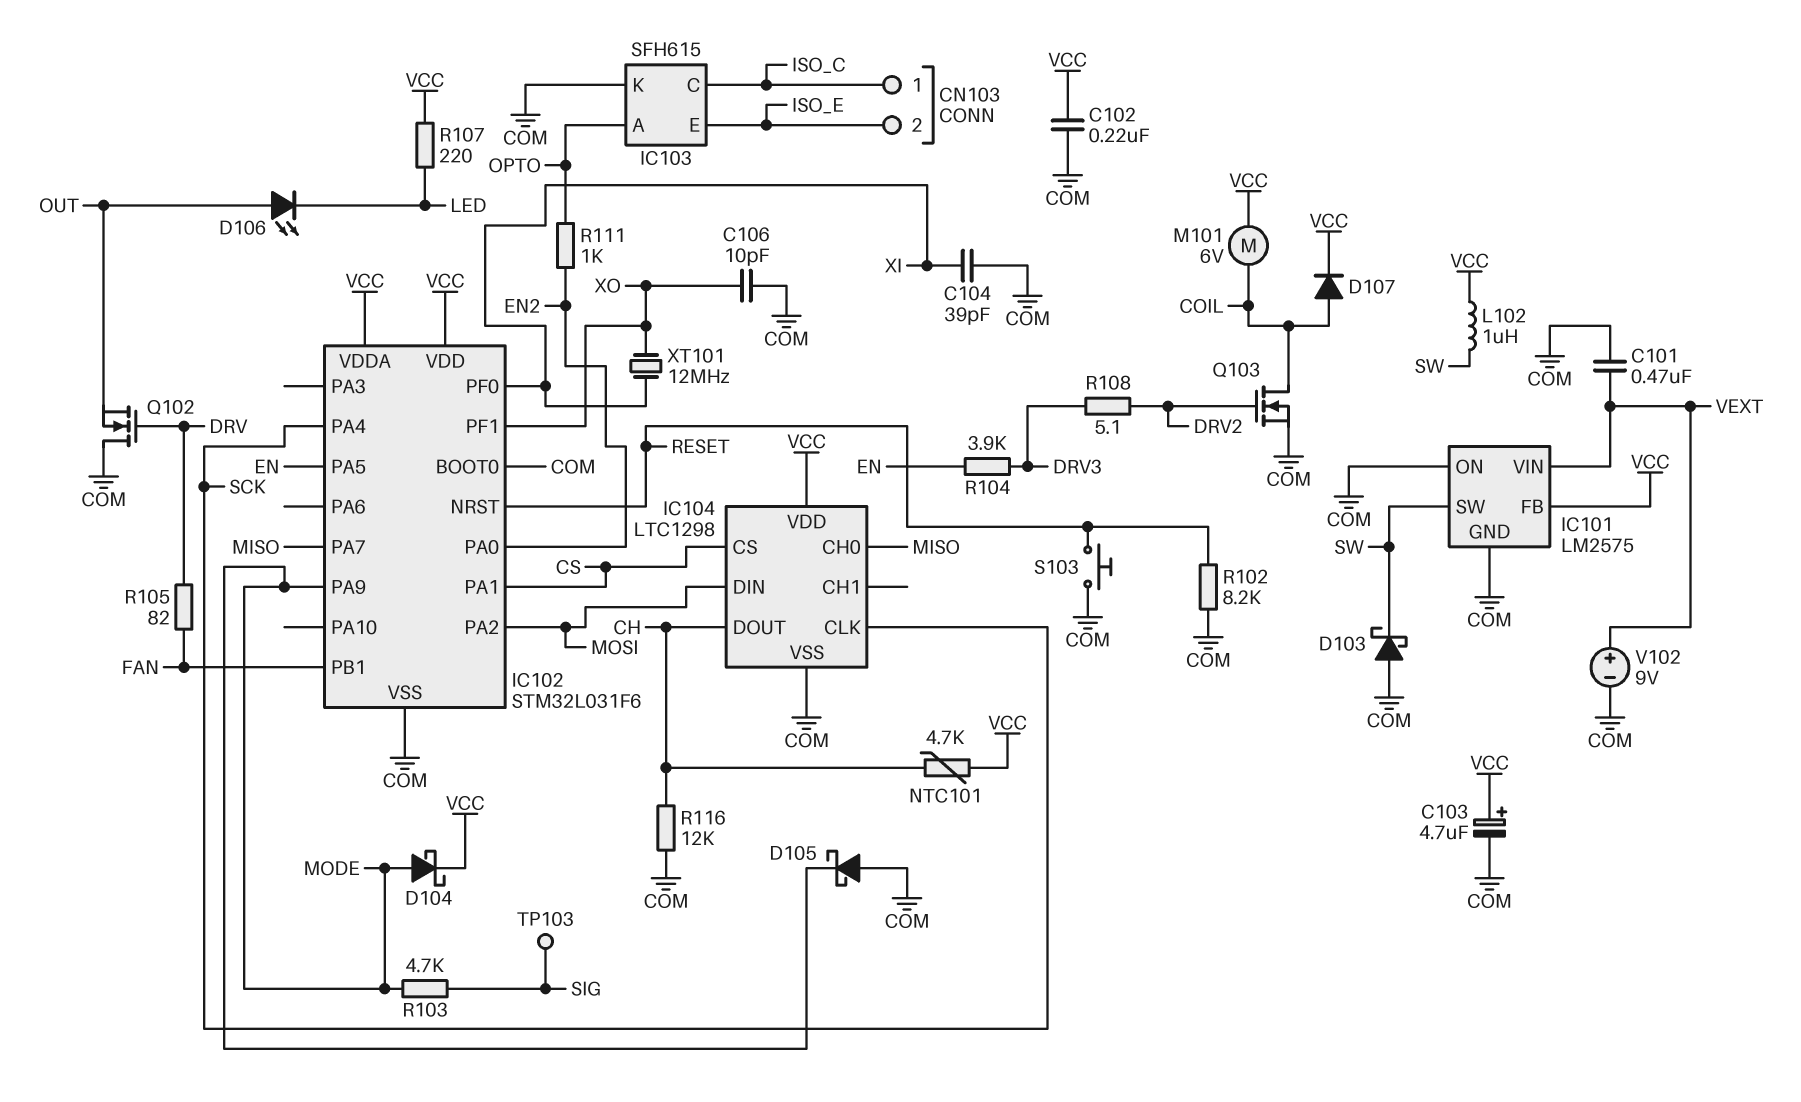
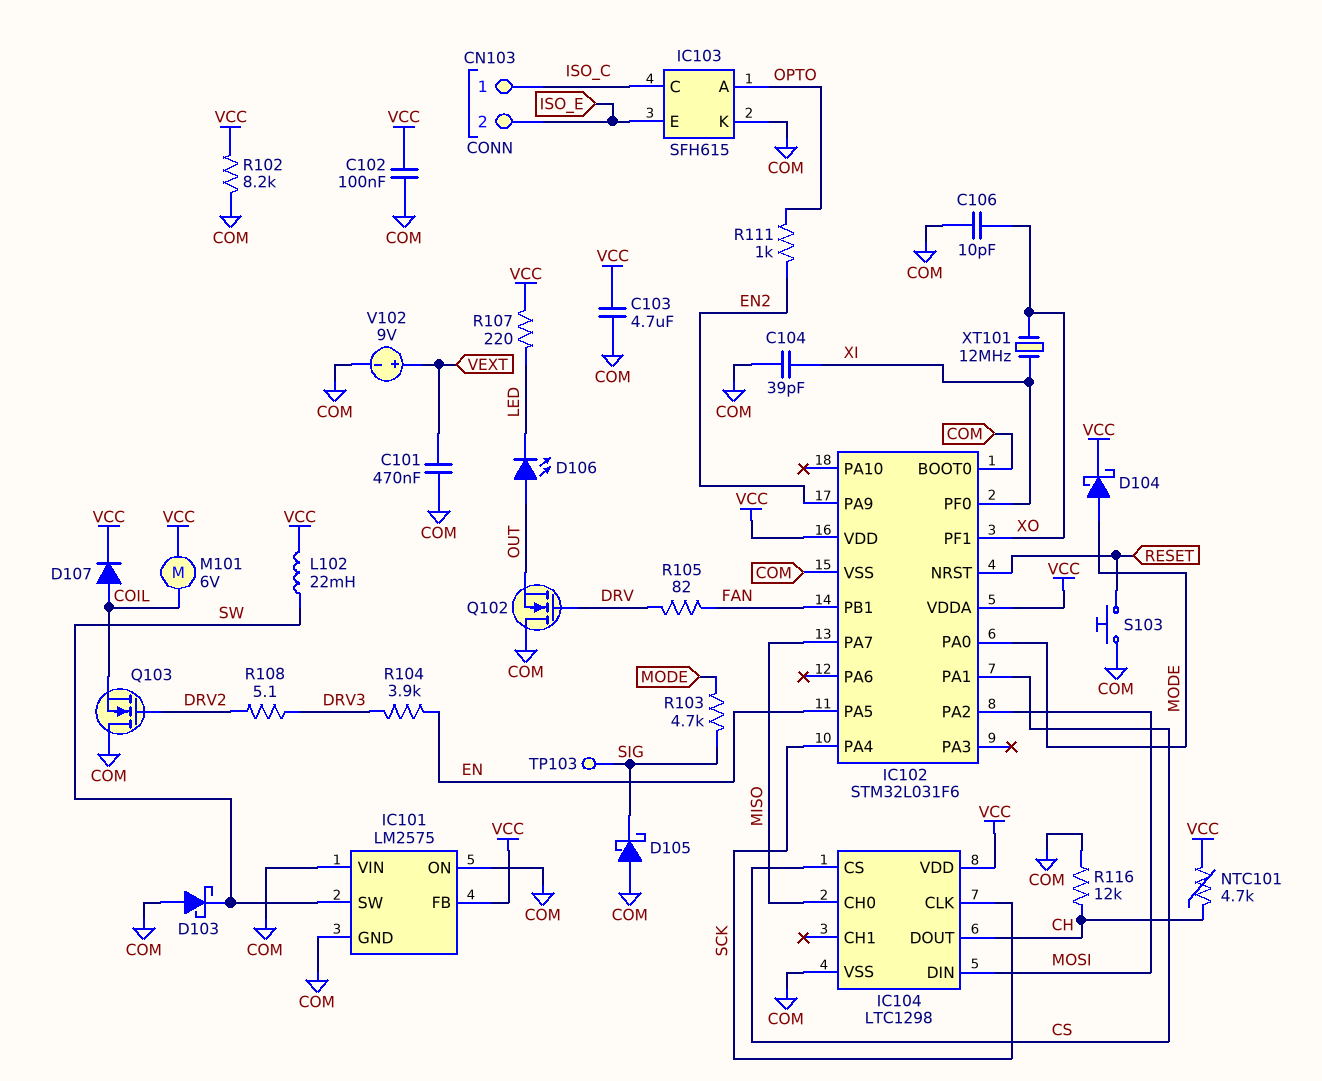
C102: 220nF (COM, VCC) -> 100nF (COM, VCC)
C103: 4.7uF (plus VCC, minus COM) -> 4.7uF (COM, VCC)
D105: schottky (A COM, K MODE) -> schottky (A COM, K SIG)
IC101 pin VIN: VEXT -> COM
IC102 pin PA0: EN2 -> MODE
IC102 pin PA9: MODE -> EN2
L102: 1uH (SW, VCC) -> 22mH (SW, VCC)
Q103: NMOS (G DRV2, D COIL, S COM) -> NMOS (G DRV2, D COM, S COIL)
R102: 8.2k (COM, RESET) -> 8.2k (COM, VCC)

